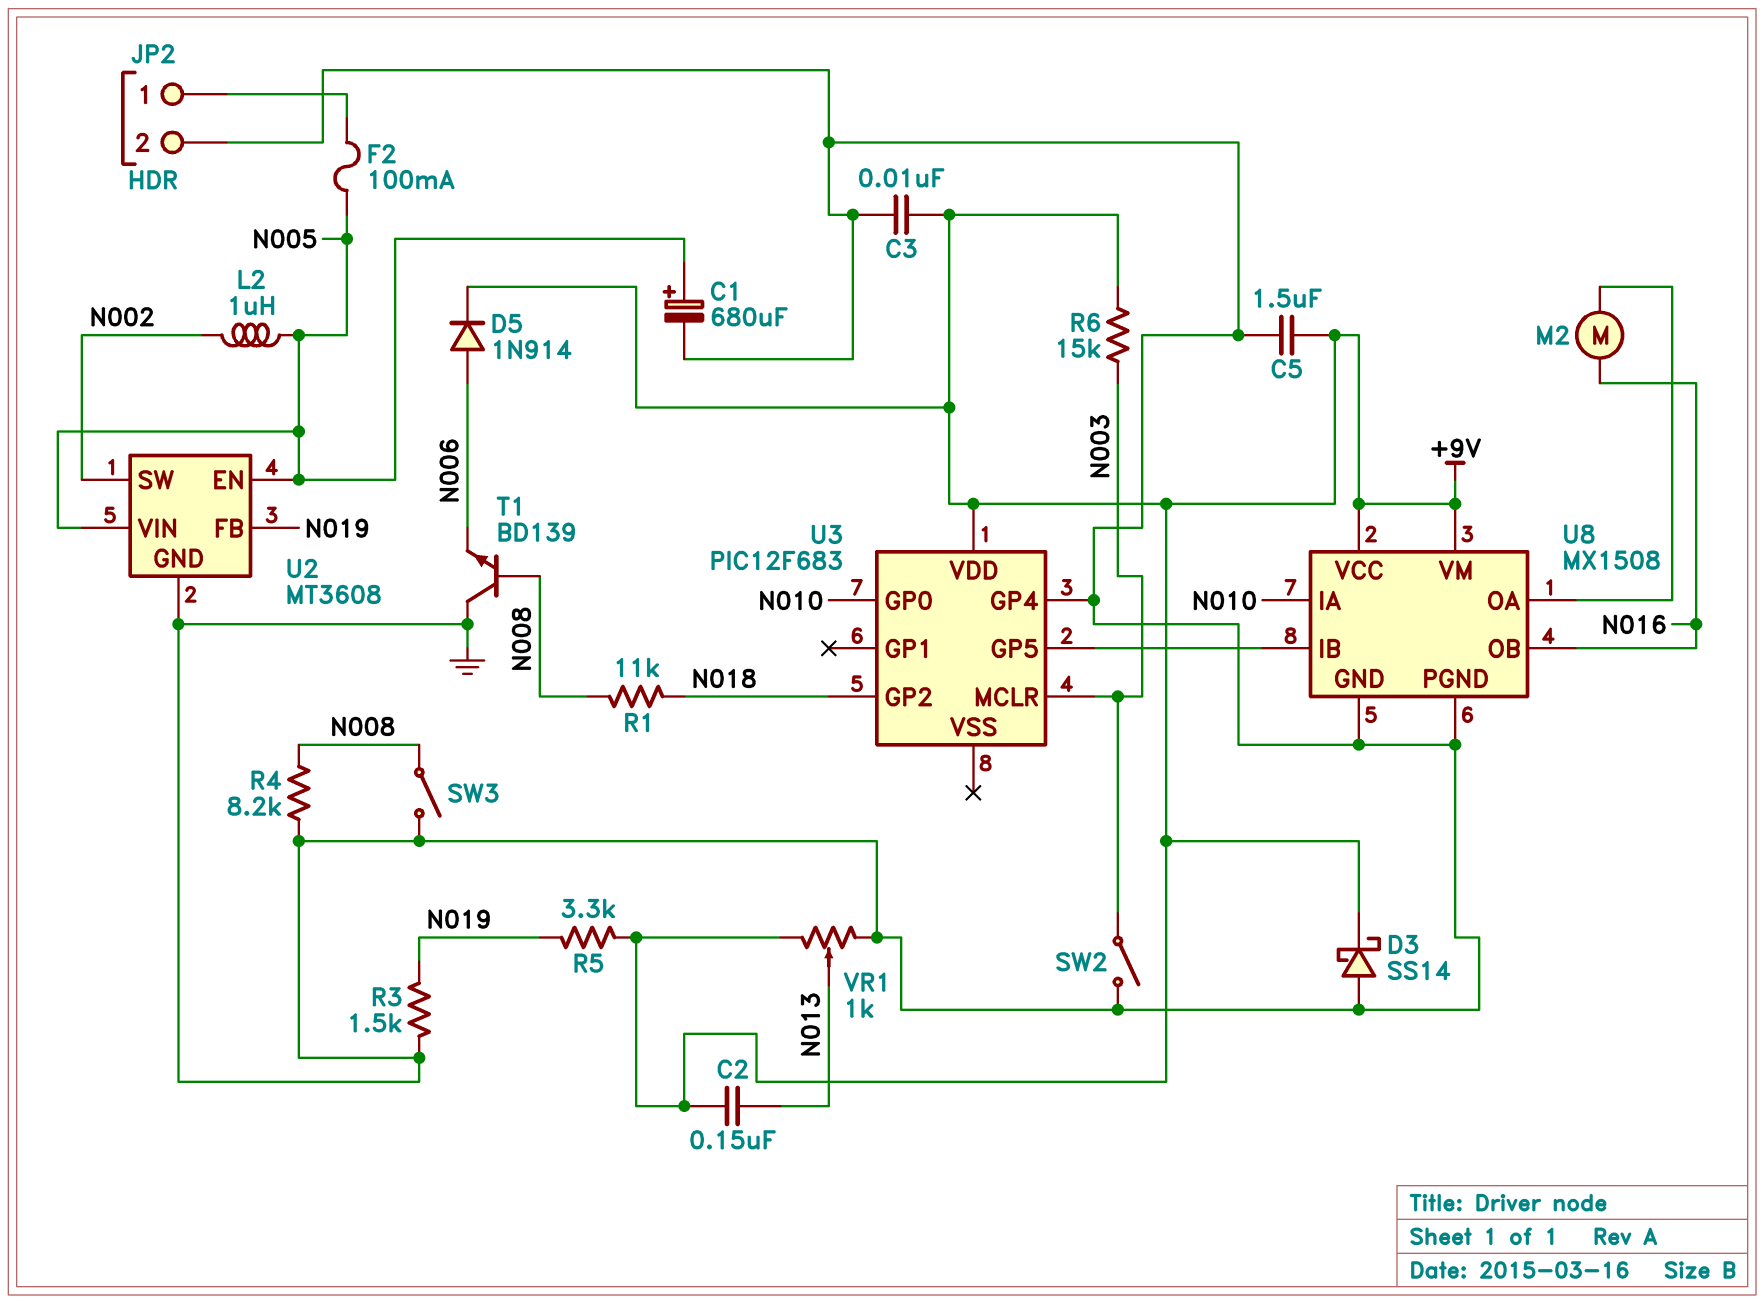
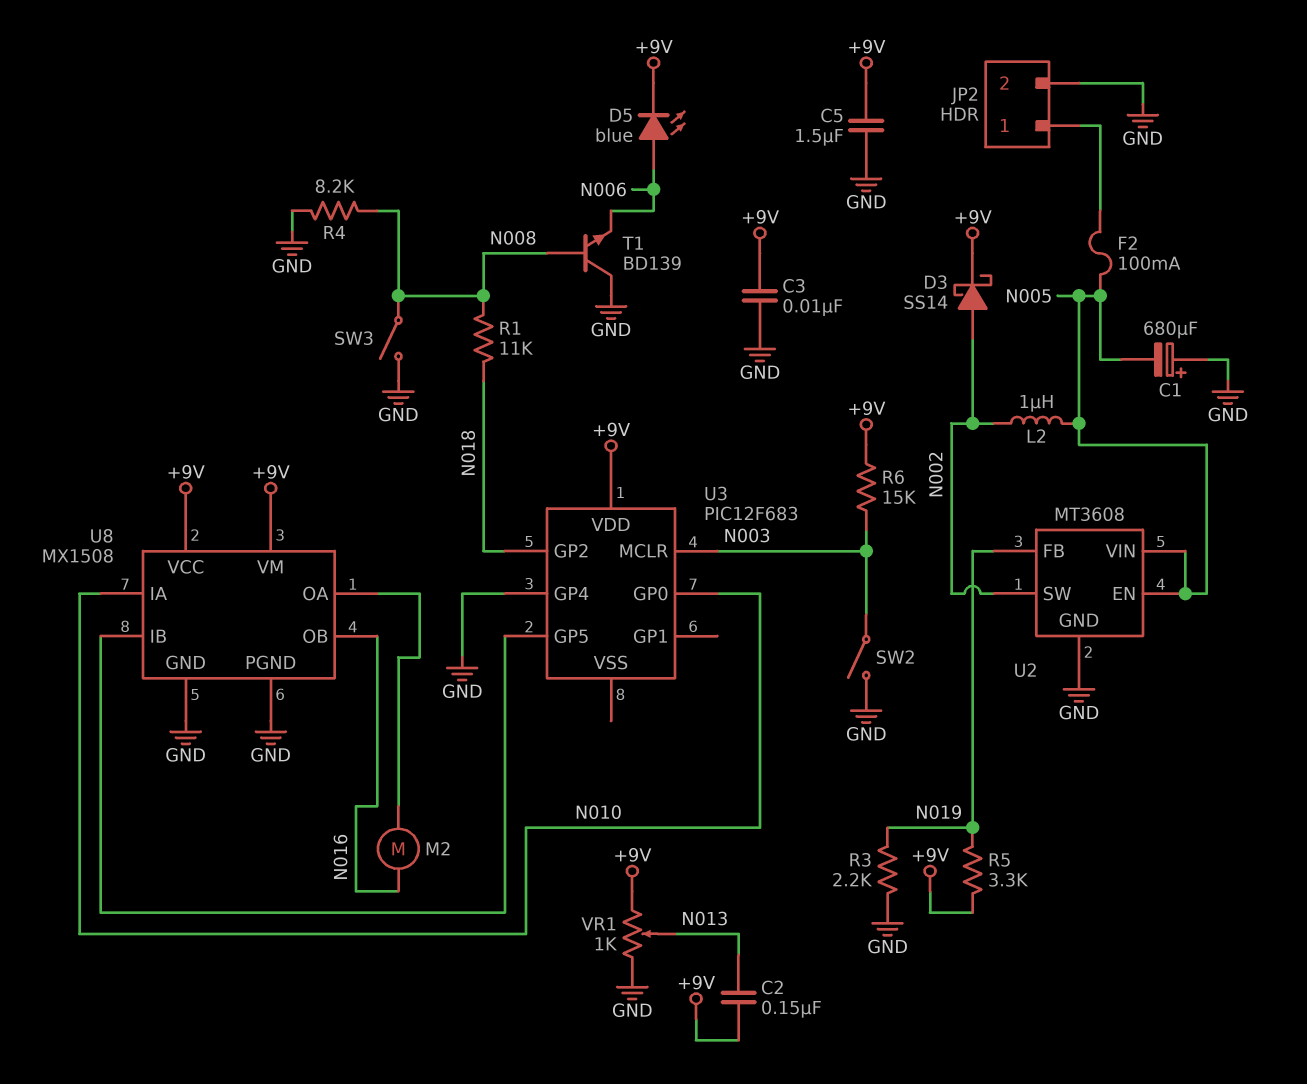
C1: 680uF (plus N005, minus GND) -> 680uF (plus GND, minus N005)
D3: schottky SS14 (A GND, K +9V) -> schottky SS14 (A N002, K +9V)
D5: diode 1N914 (A N006, K +9V) -> LED blue (A N006, K +9V)
R3: 1.5k (GND, N019) -> 2.2k (GND, N019)

